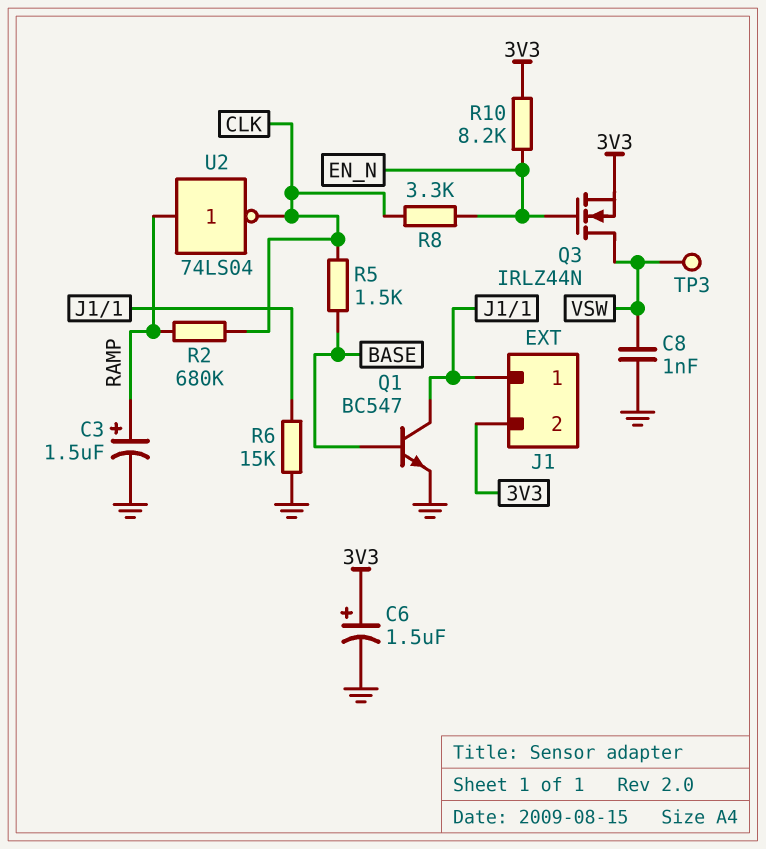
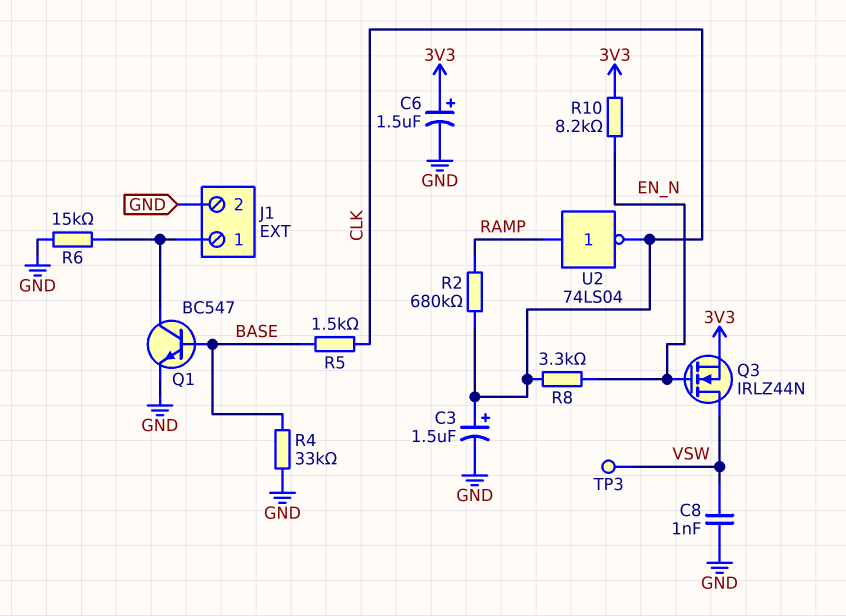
C3: 1.5uF (plus RAMP, minus GND) -> 1.5uF (plus CLK, minus GND)
J1 pin 2: 3V3 -> GND
R4: none -> 33k (BASE, GND)

